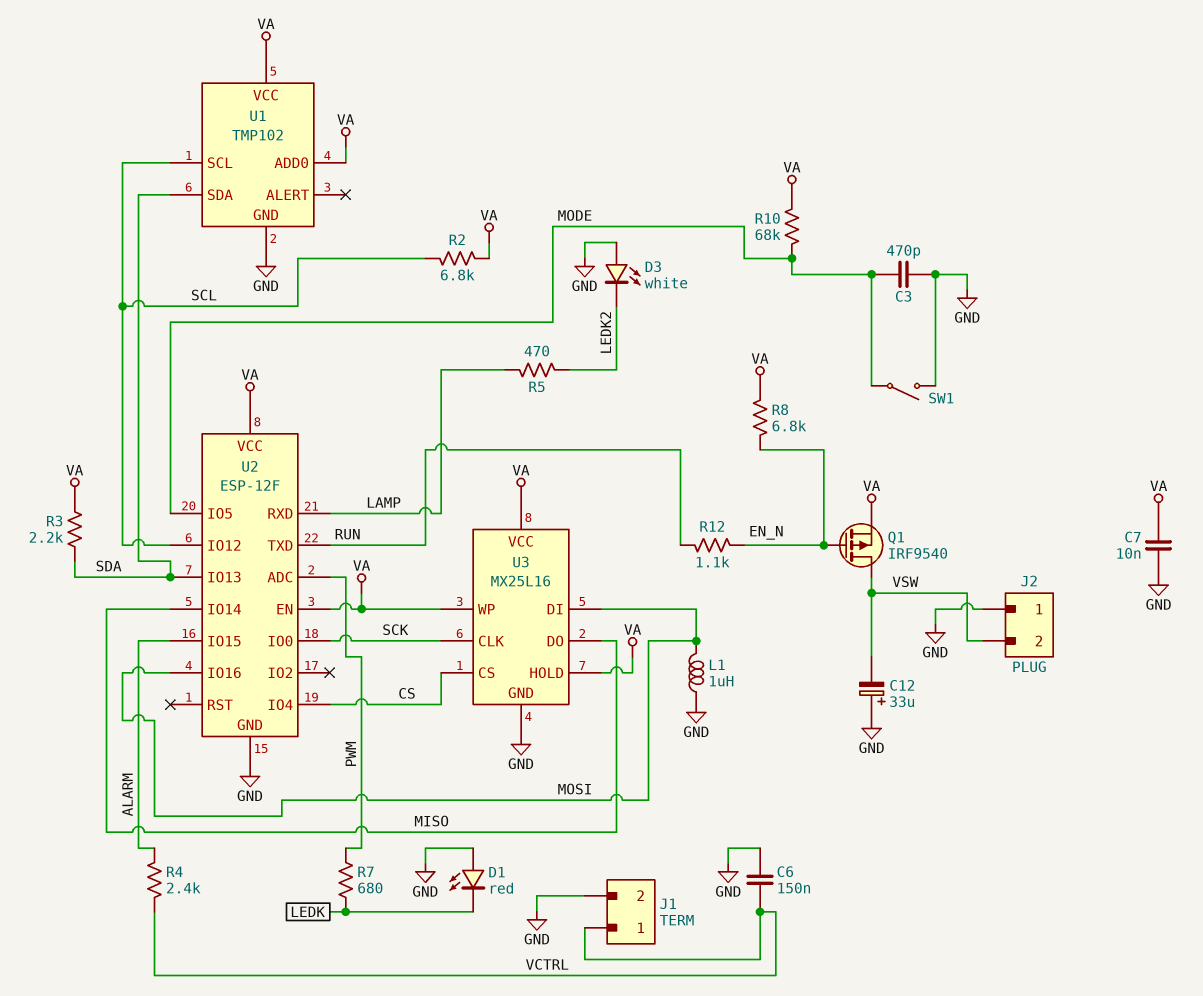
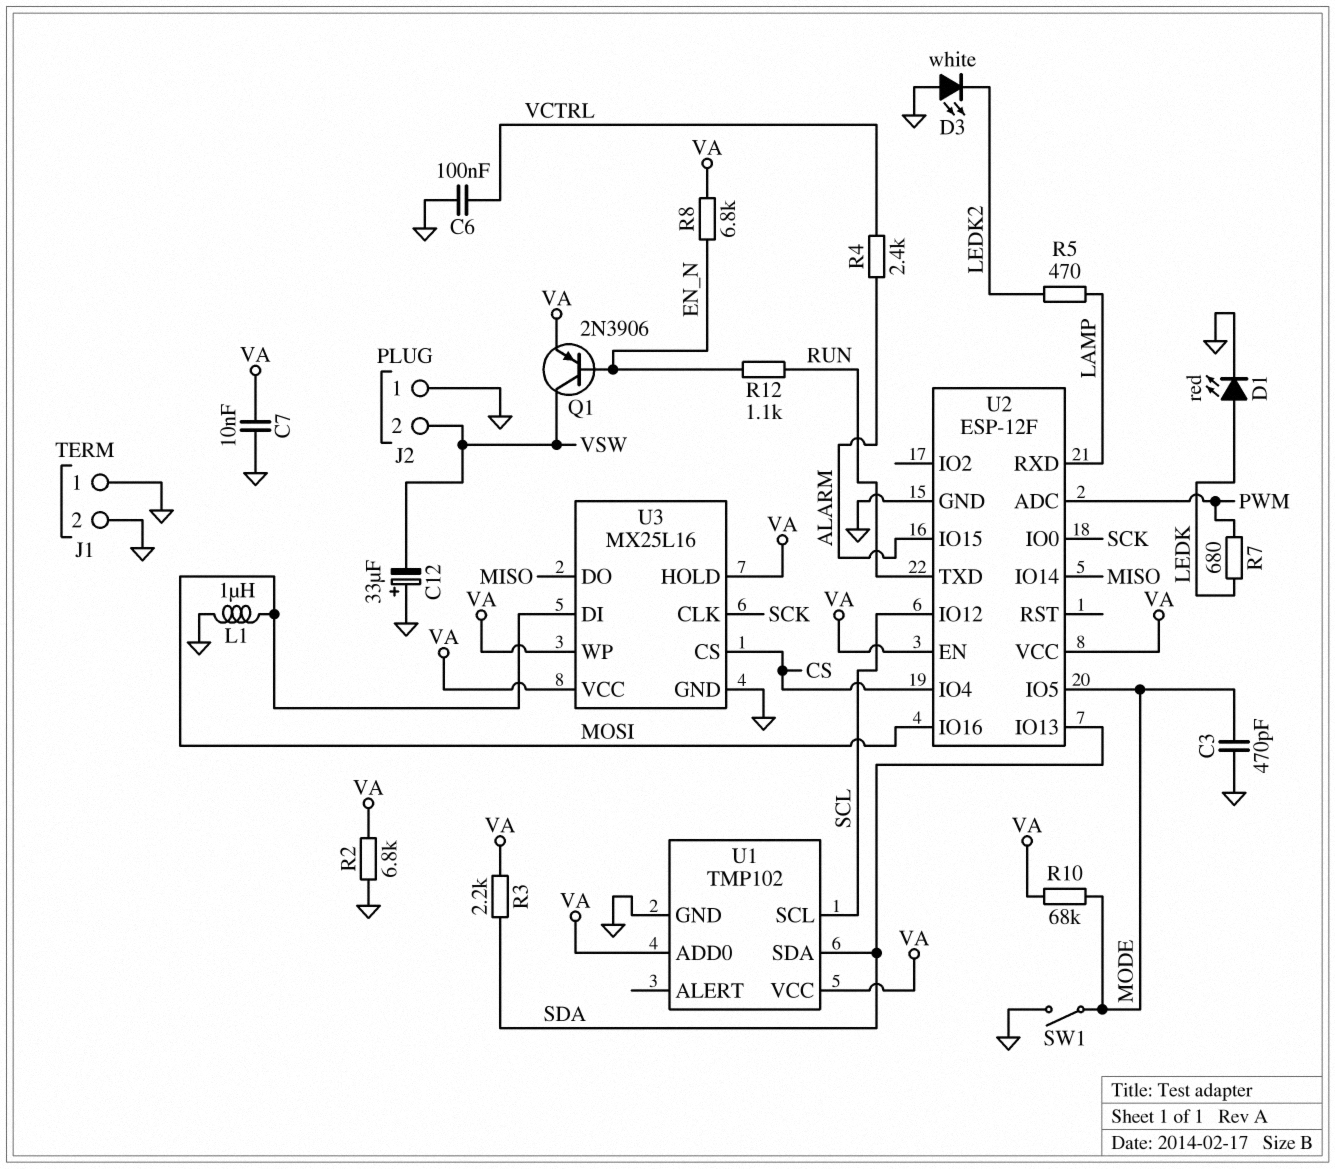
C6: 150nF (GND, VCTRL) -> 100nF (GND, VCTRL)
D1: LED red (A GND, K LEDK) -> LED red (A LEDK, K GND)
J1 pin 1: VCTRL -> GND
Q1: PMOS IRF9540 (G EN_N, D VSW, S VA) -> PNP 2N3906 (B EN_N, C VSW, E VA)
R2: 6.8k (SCL, VA) -> 6.8k (GND, VA)

